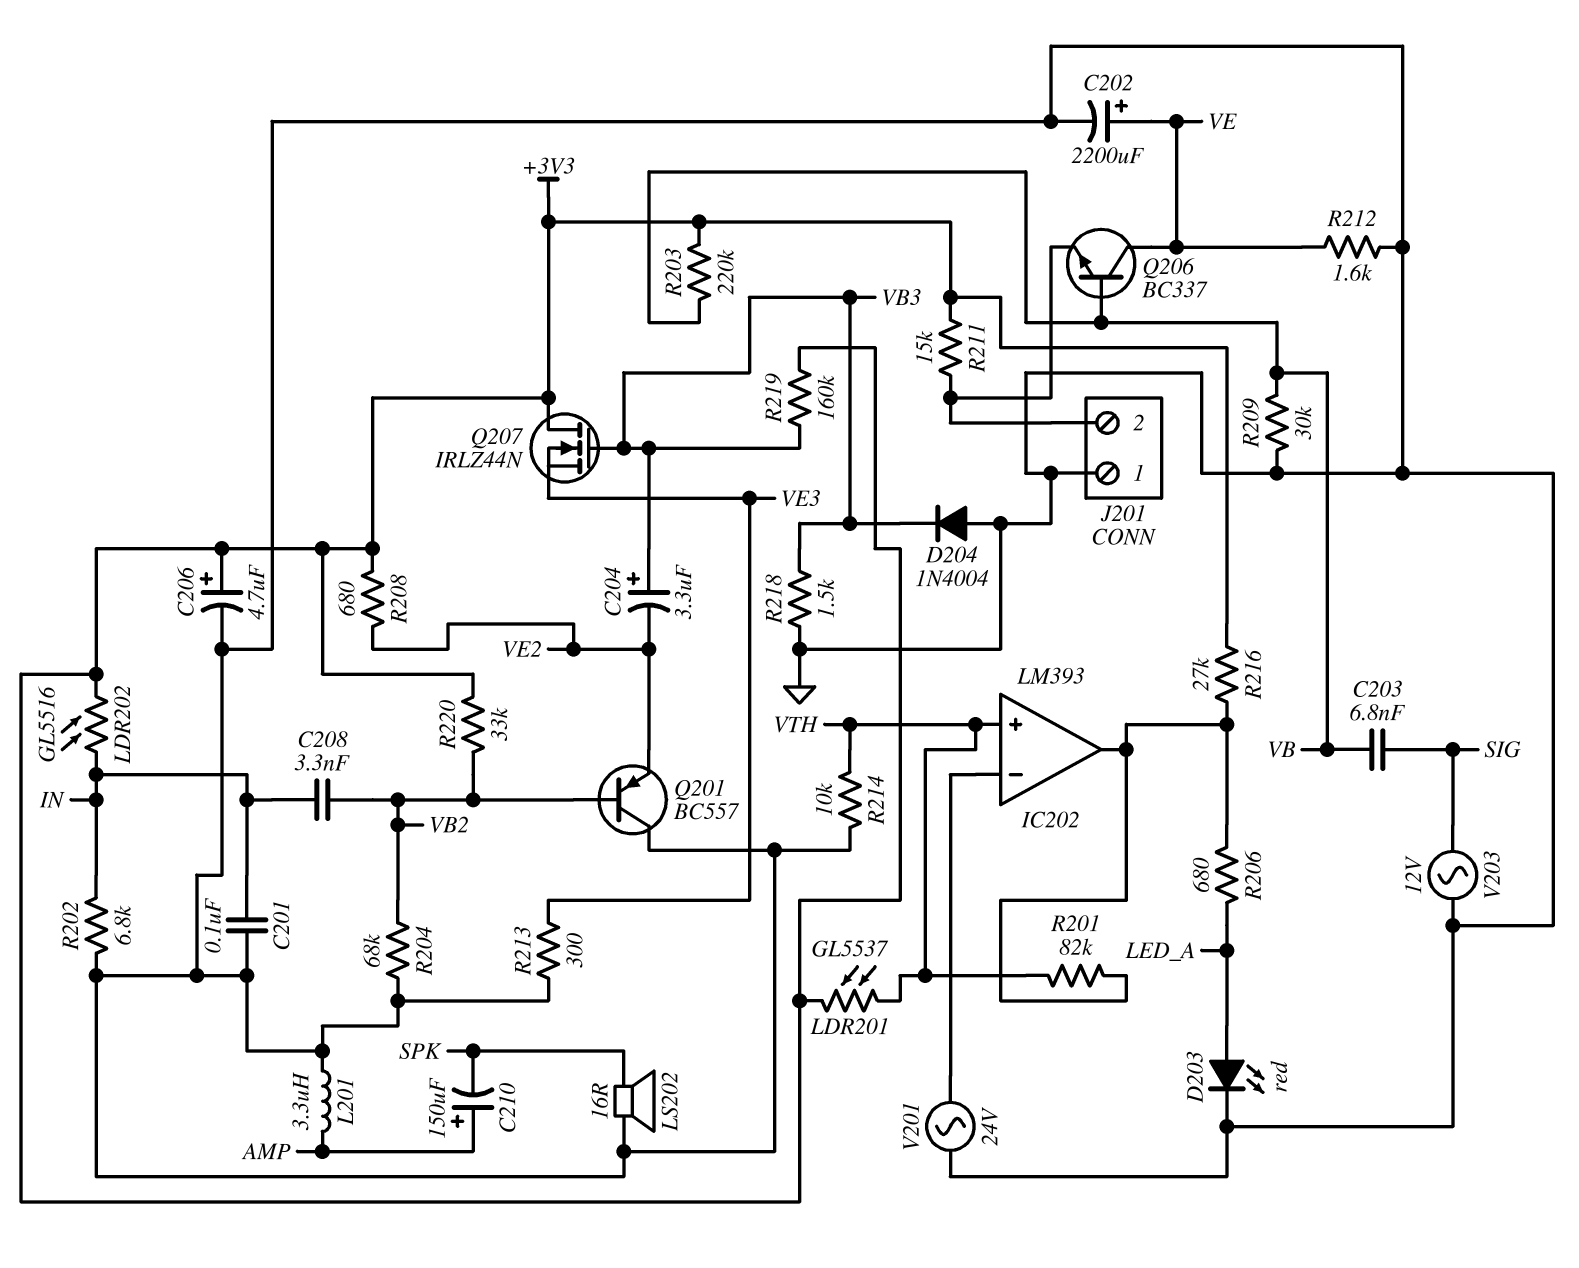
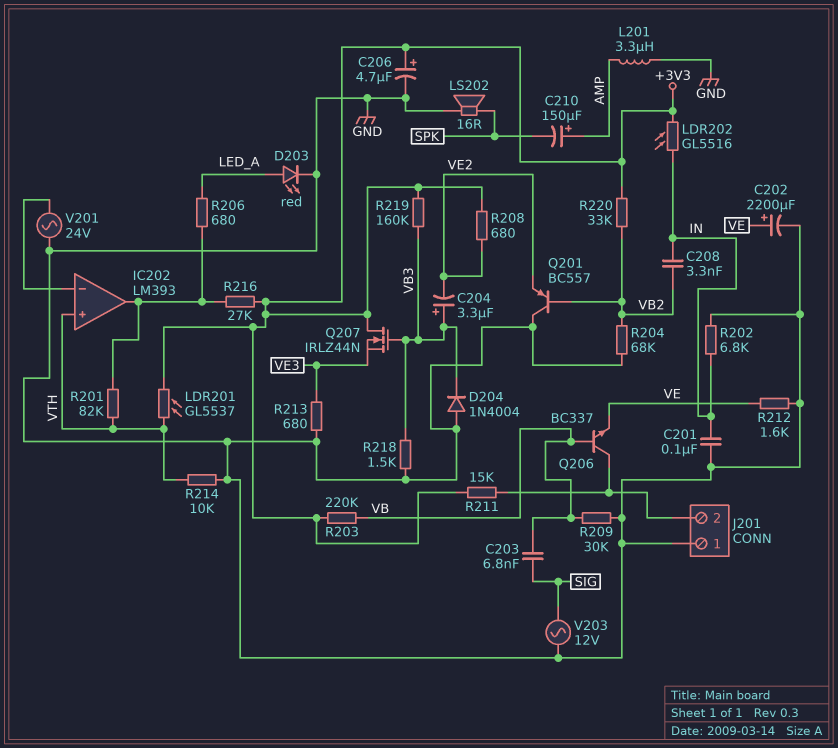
Q206: NPN BC337 (B VB, C VE, E J201/2) -> NPN BC337 (B VB, C J201/2, E VE)
R213: 300 (GND, VE3) -> 680 (GND, VE3)

